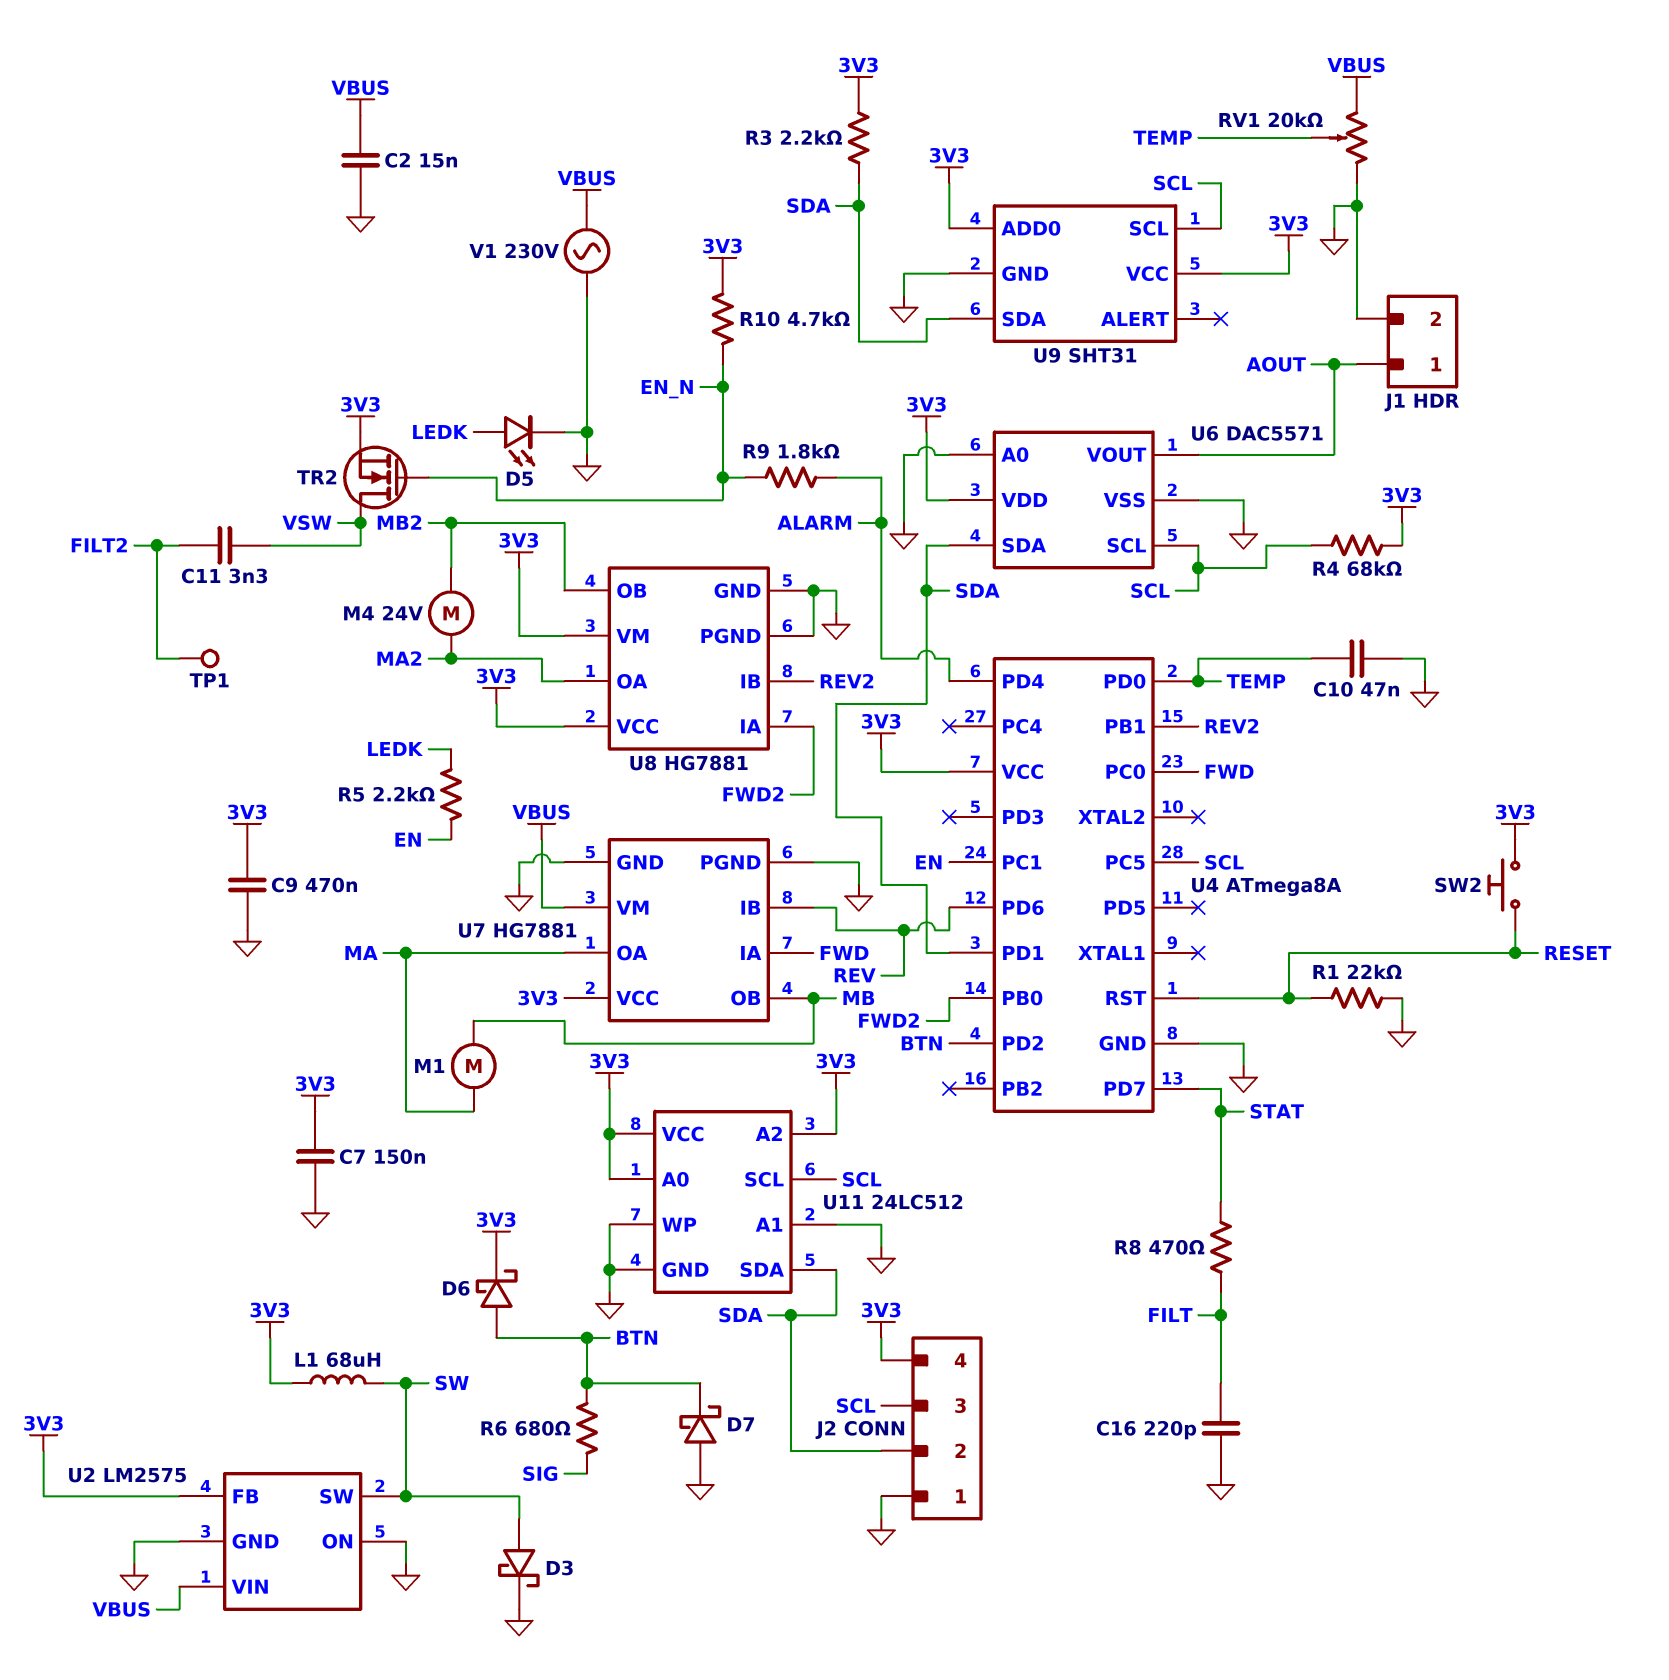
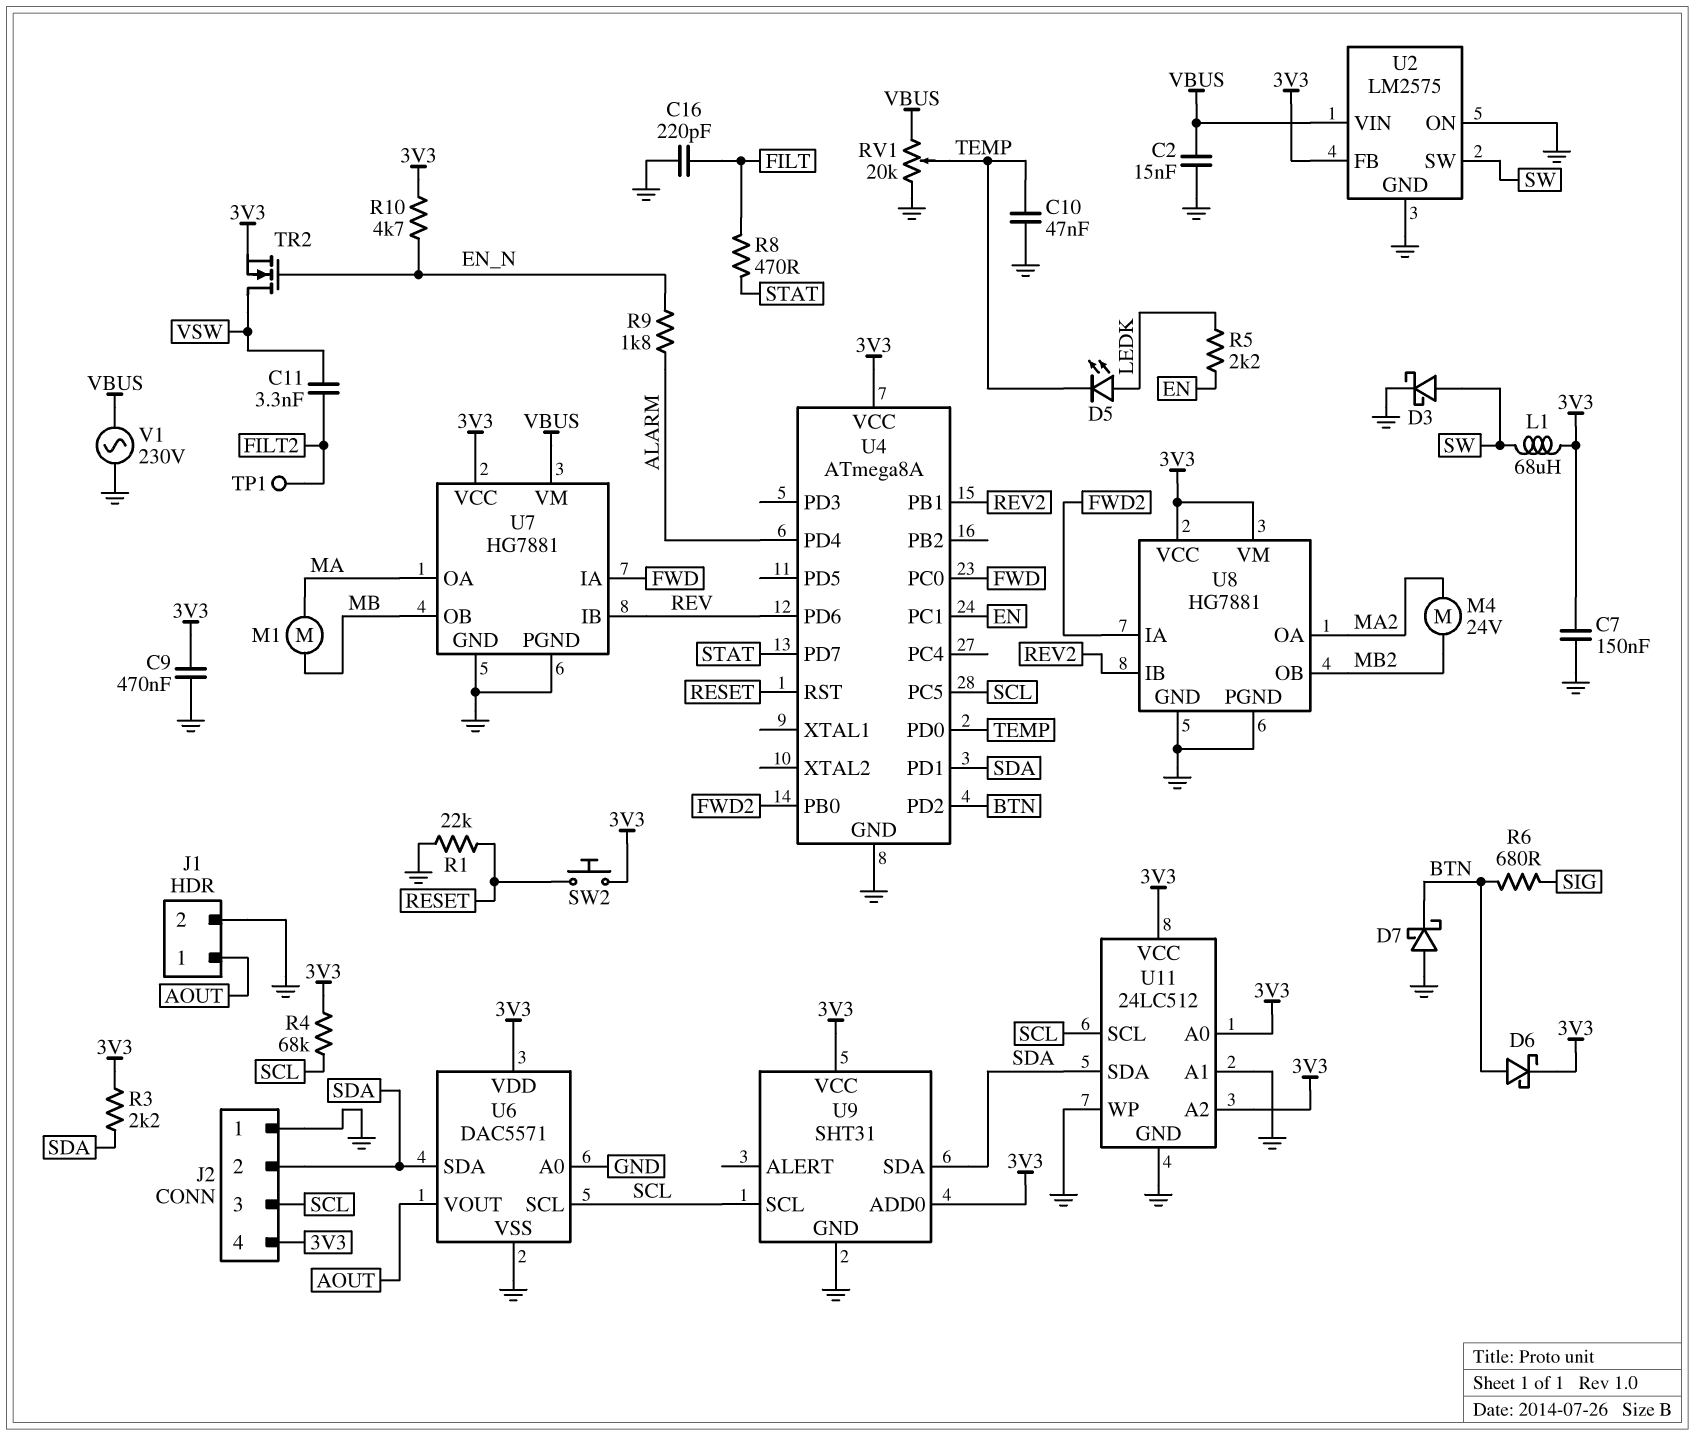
D5: LED (A LEDK, K GND) -> LED (A LEDK, K TEMP)

